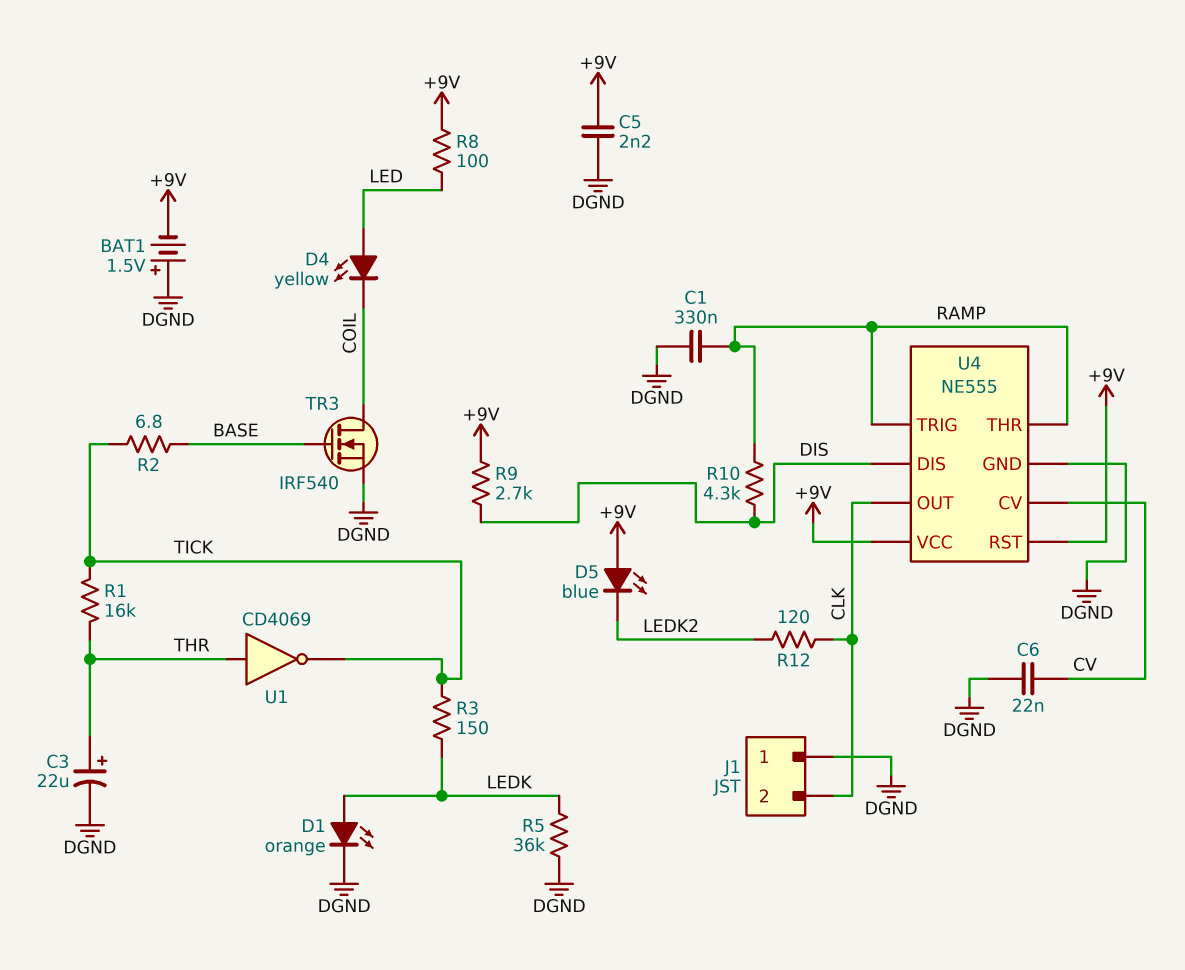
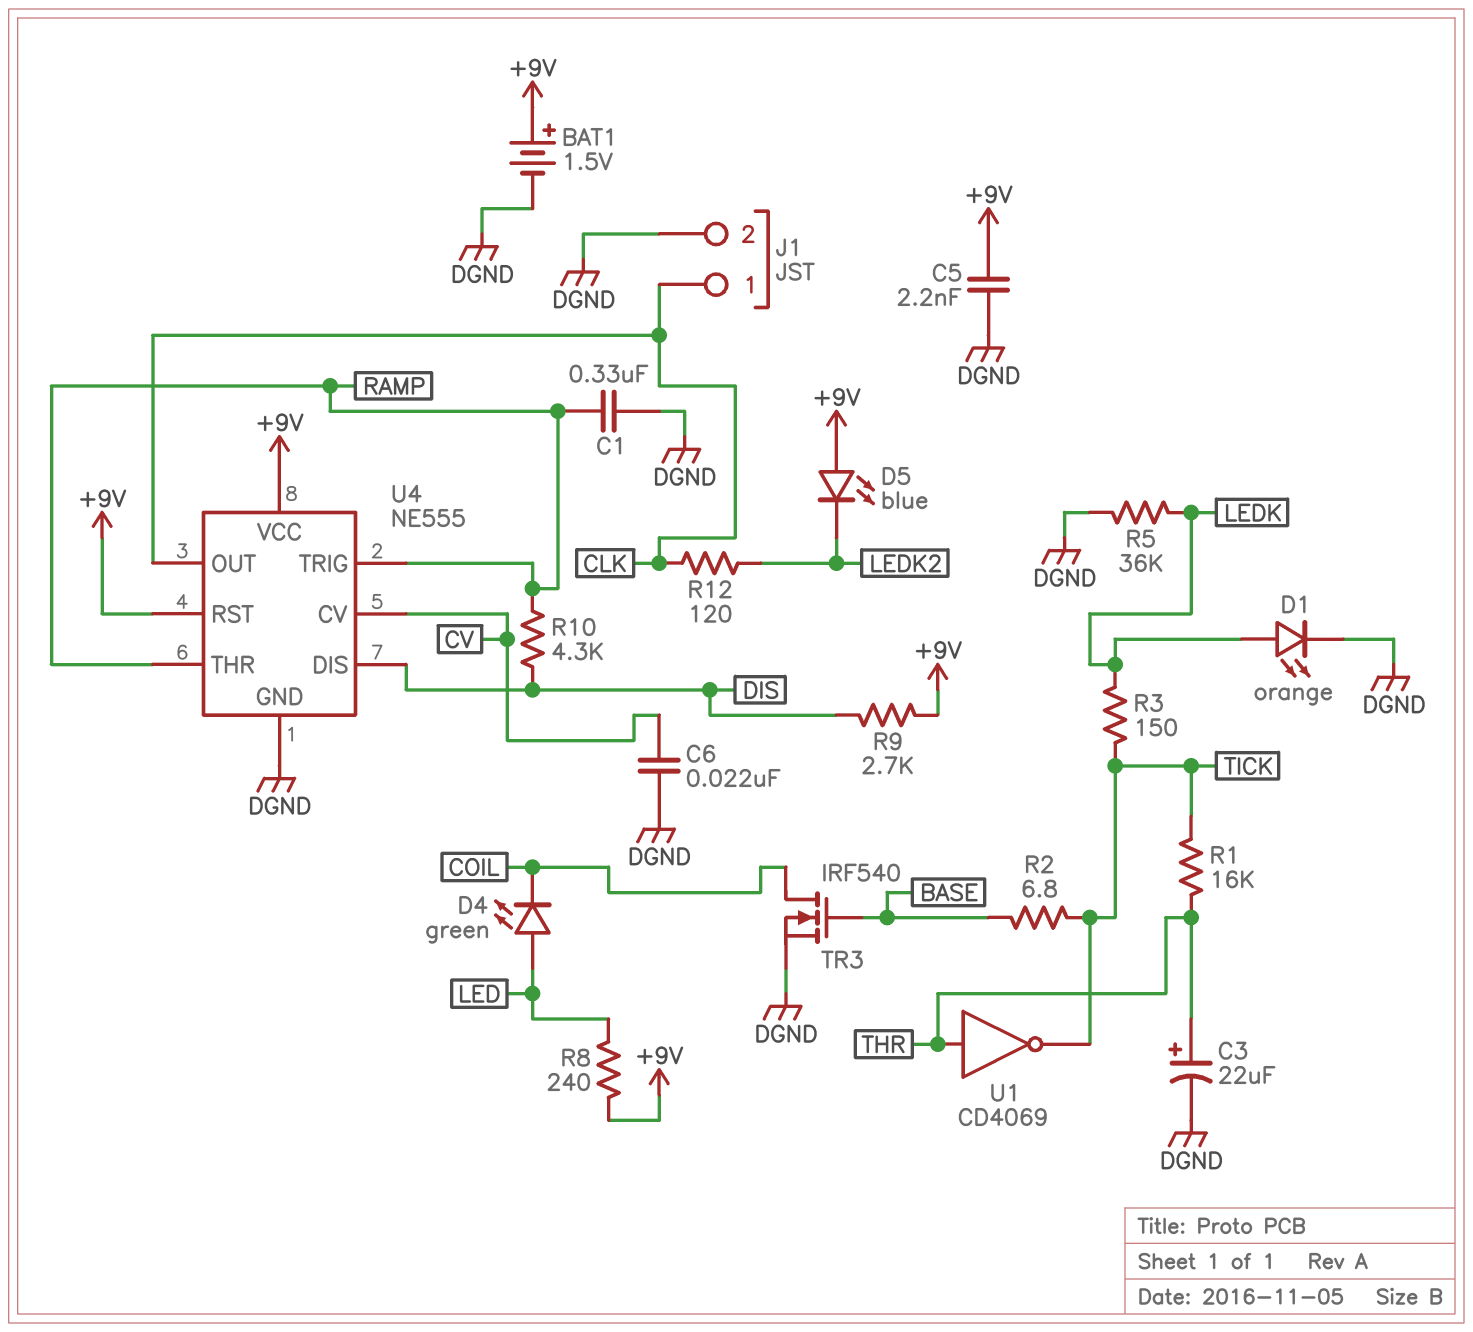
BAT1: 1.5V (plus DGND, minus +9V) -> 1.5V (plus +9V, minus DGND)
D4: LED yellow (A LED, K COIL) -> LED green (A LED, K COIL)
J1 pin 1: DGND -> CLK
J1 pin 2: CLK -> DGND
R8: 100 (+9V, LED) -> 240 (+9V, LED)

